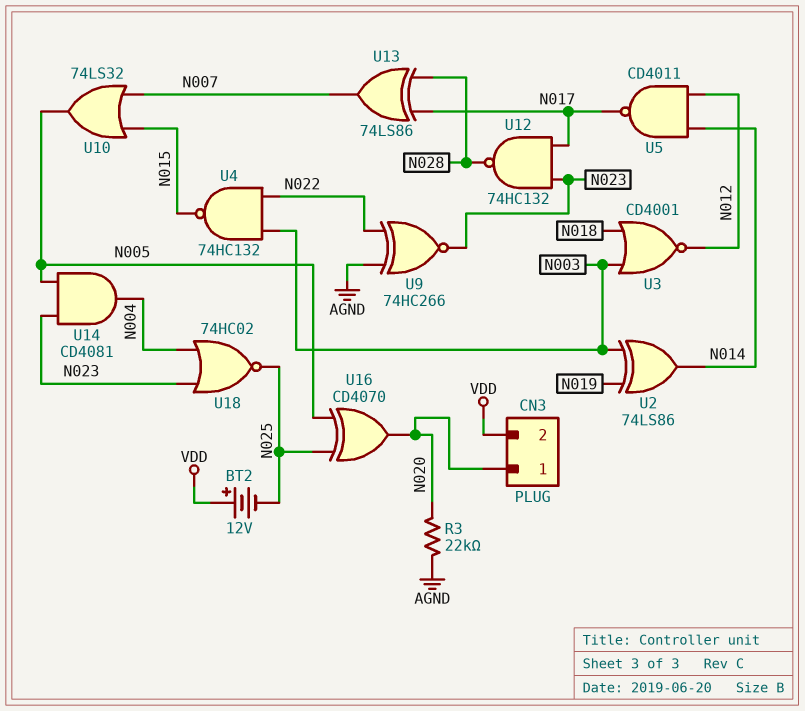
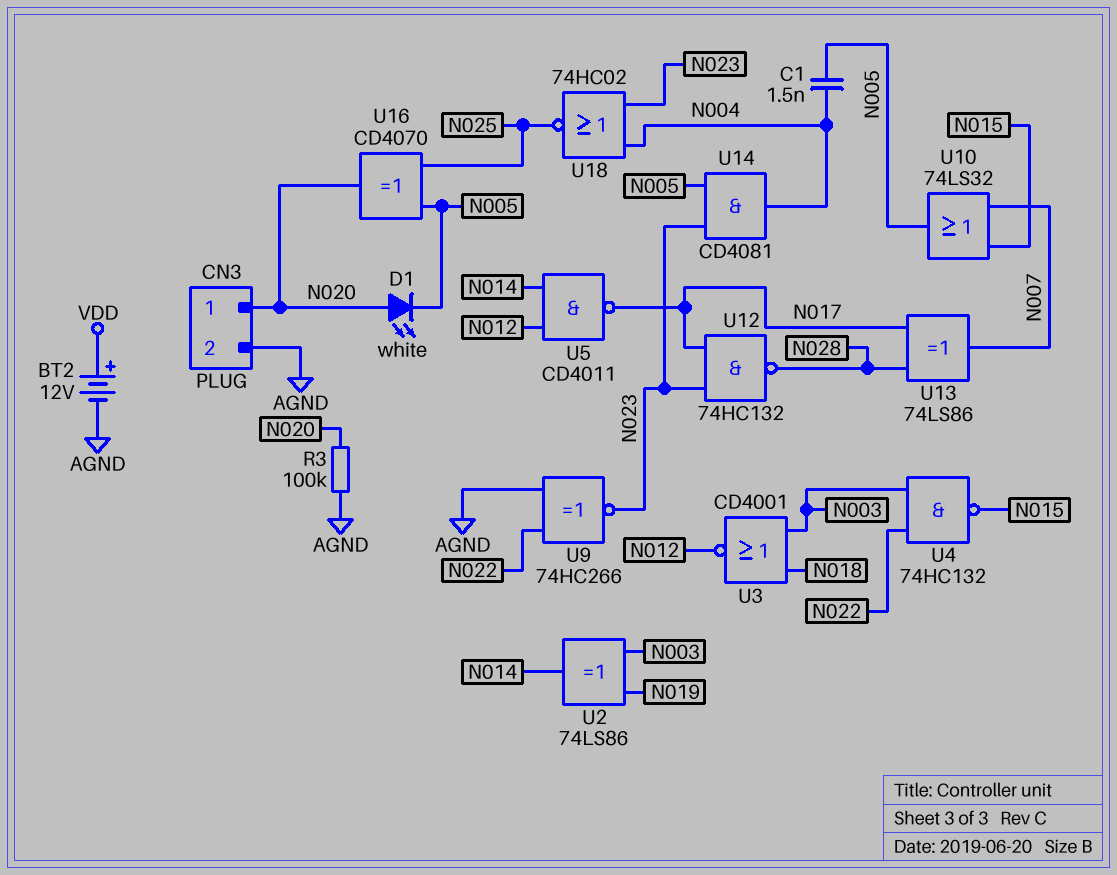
BT2: 12V (plus VDD, minus N025) -> 12V (plus VDD, minus AGND)
C1: none -> 1.5nF (N004, N005)
CN3 pin 2: VDD -> AGND
D1: none -> LED white (A N020, K N005)
R3: 22k (AGND, N020) -> 100k (AGND, N020)

